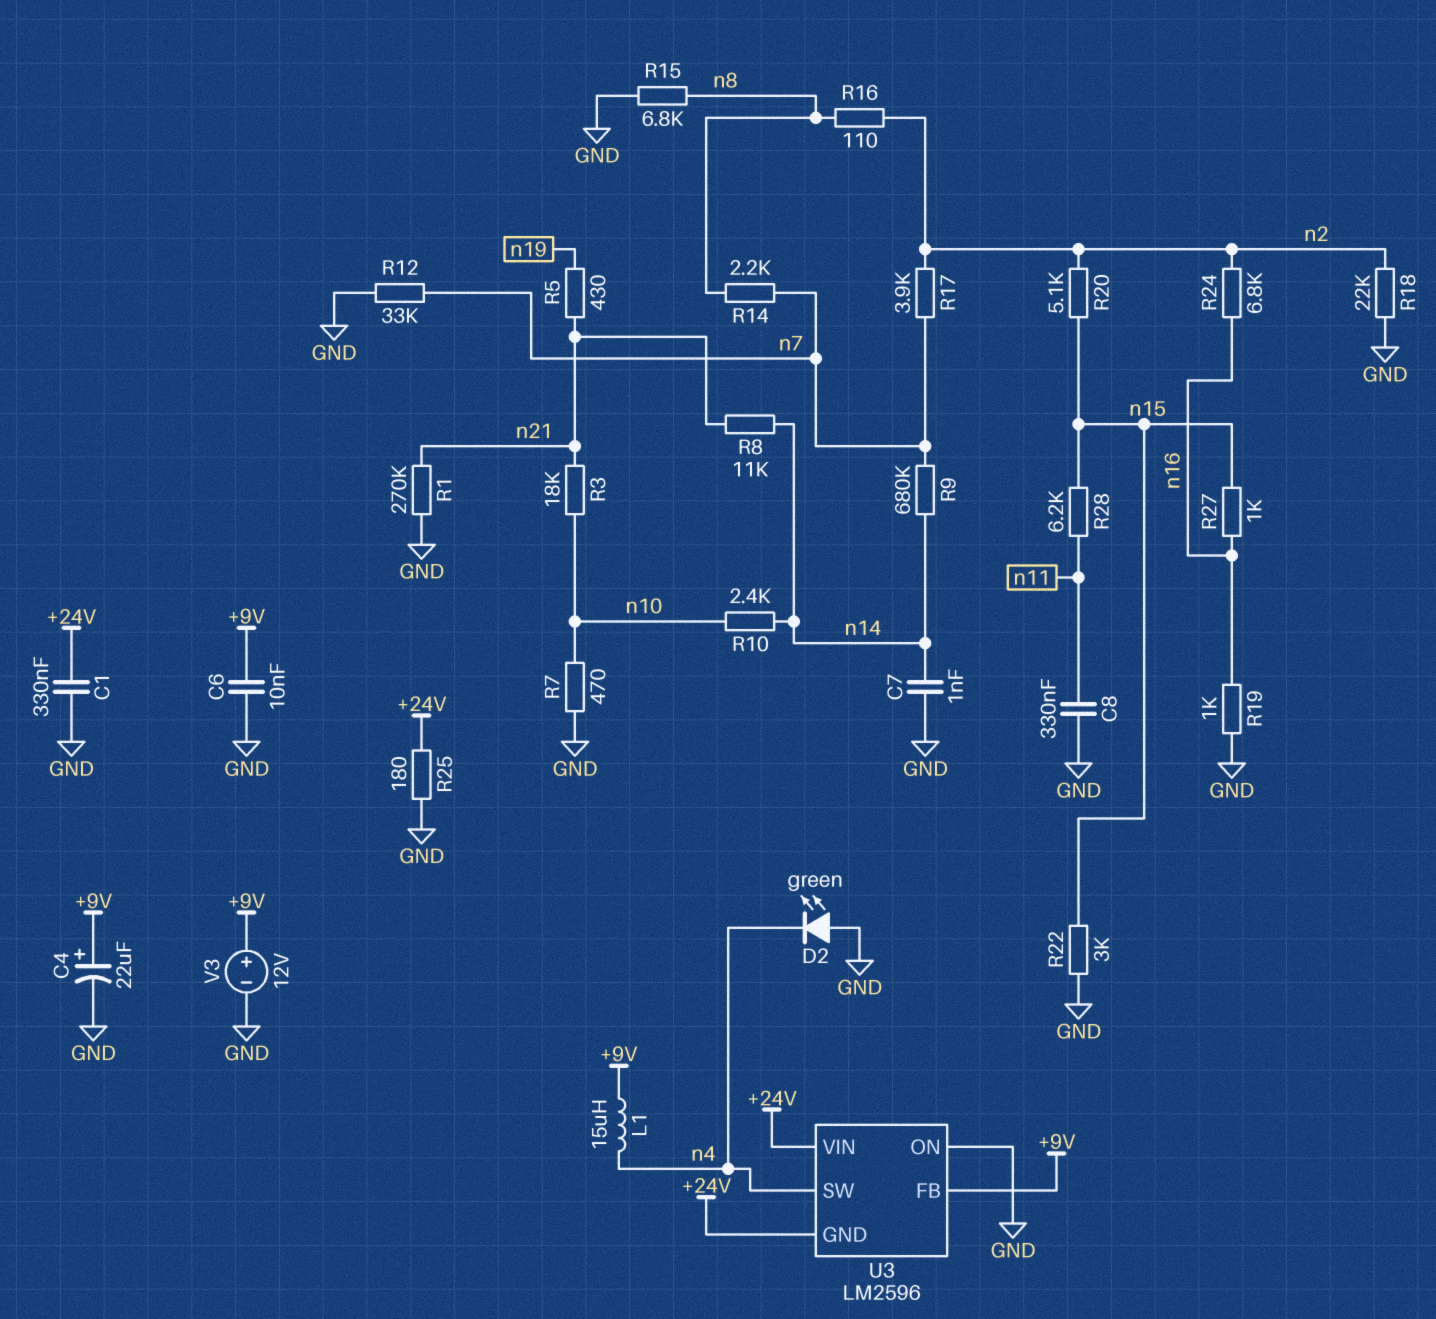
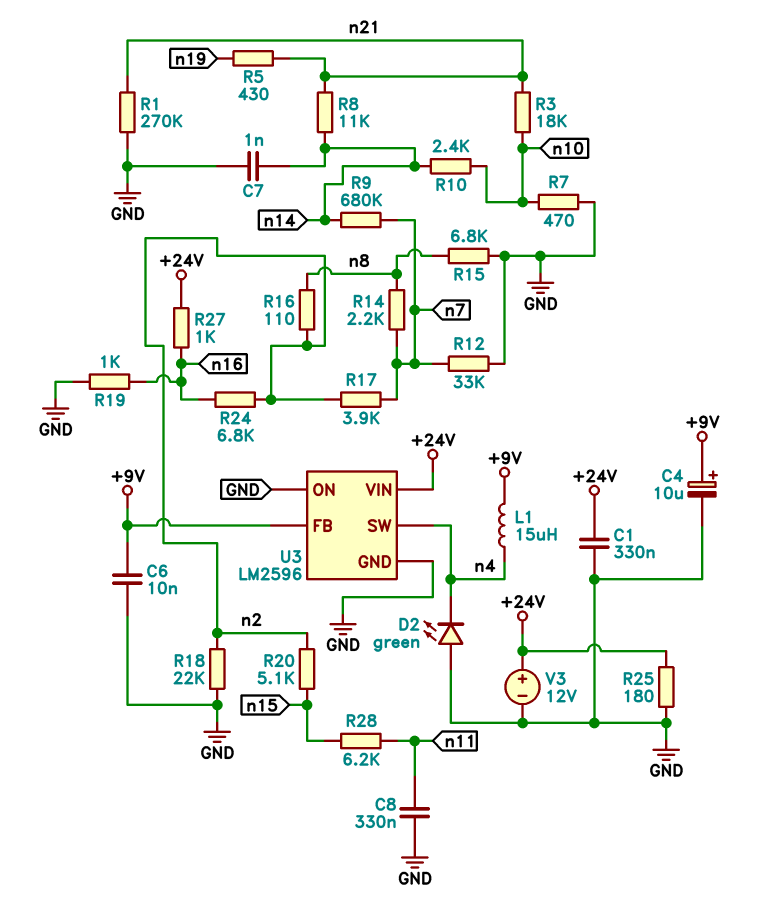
C4: 22uF (plus +9V, minus GND) -> 10uF (plus +9V, minus GND)
R22: 3k (GND, n15) -> none
R27: 1k (n15, n16) -> 1k (+24V, n16)
U3 pin GND: +24V -> GND
V3: 12V (plus +9V, minus GND) -> 12V (plus +24V, minus GND)

